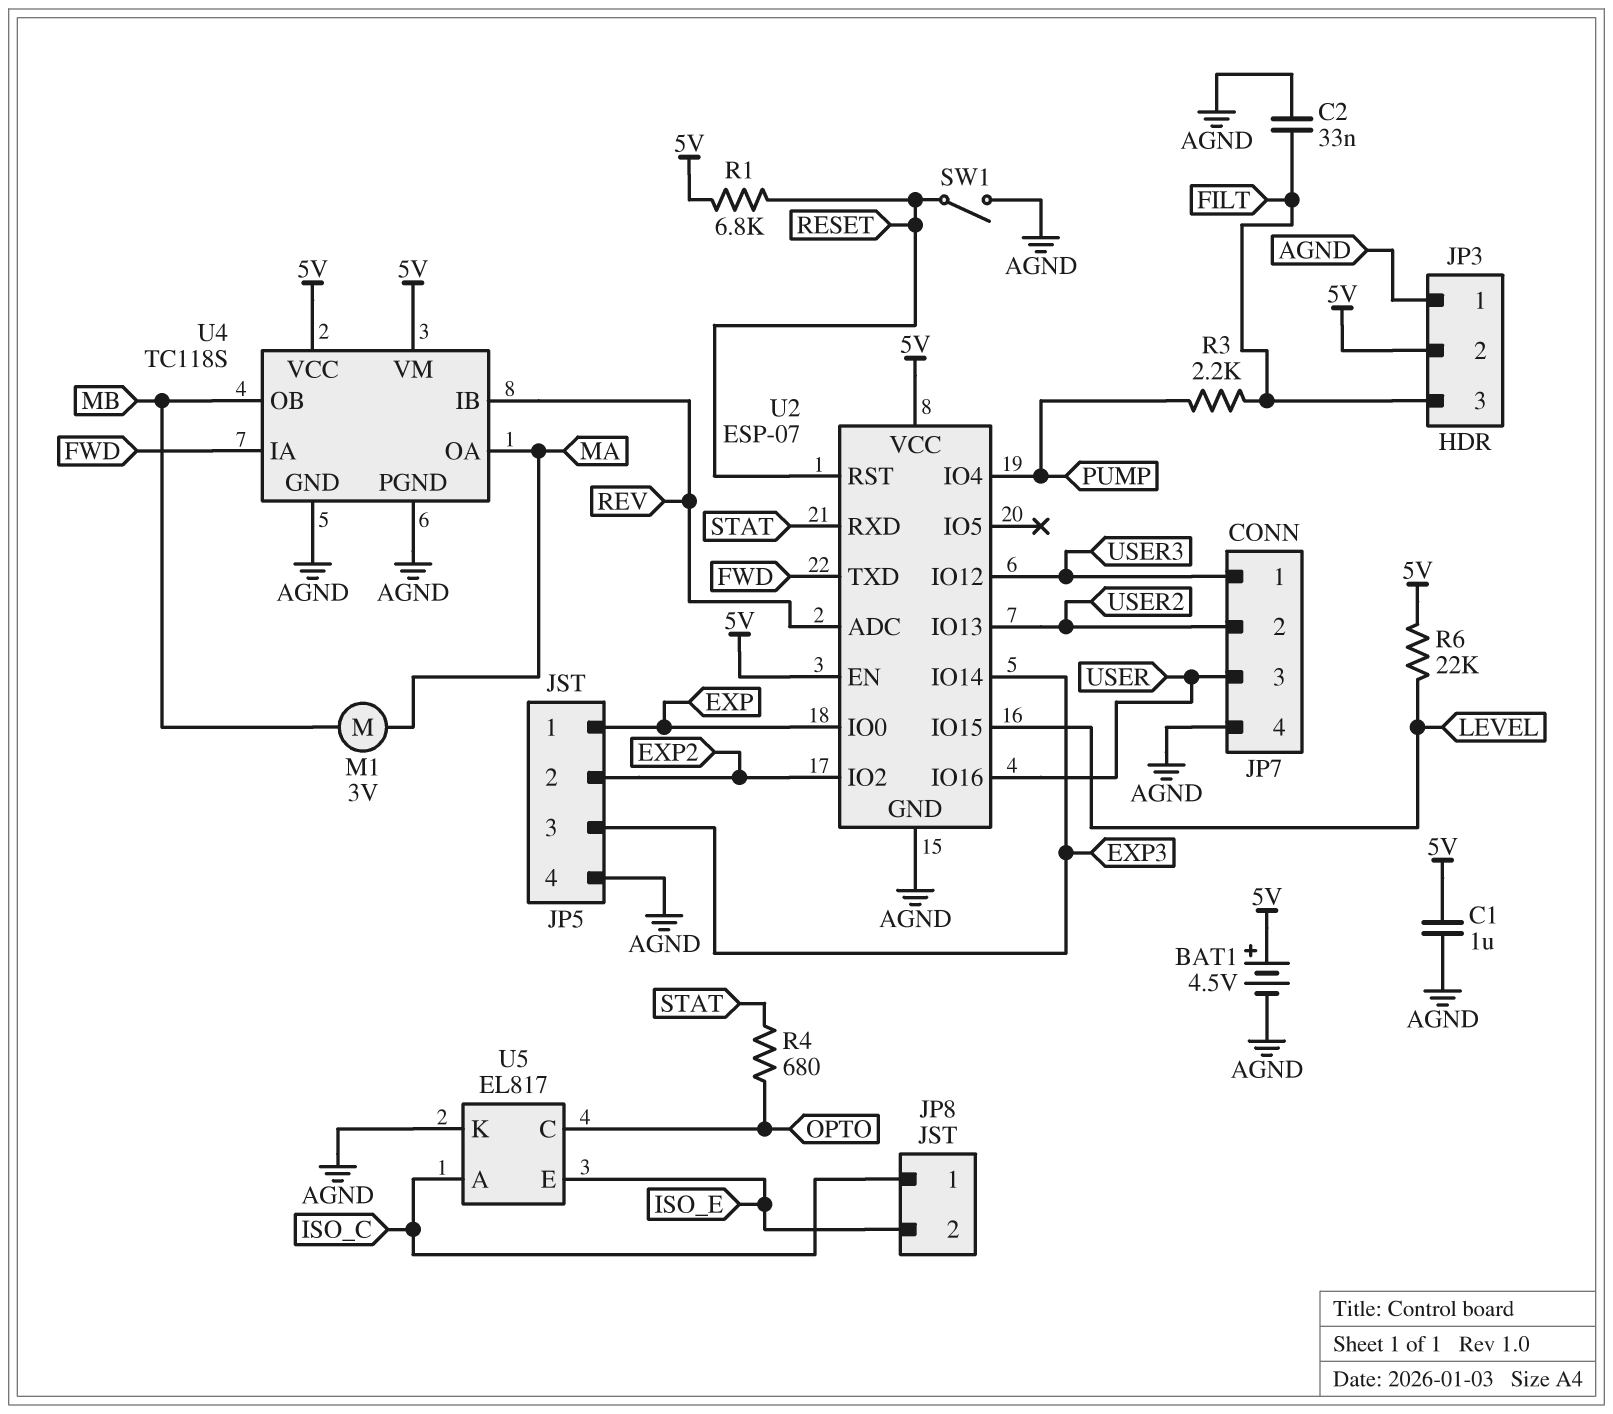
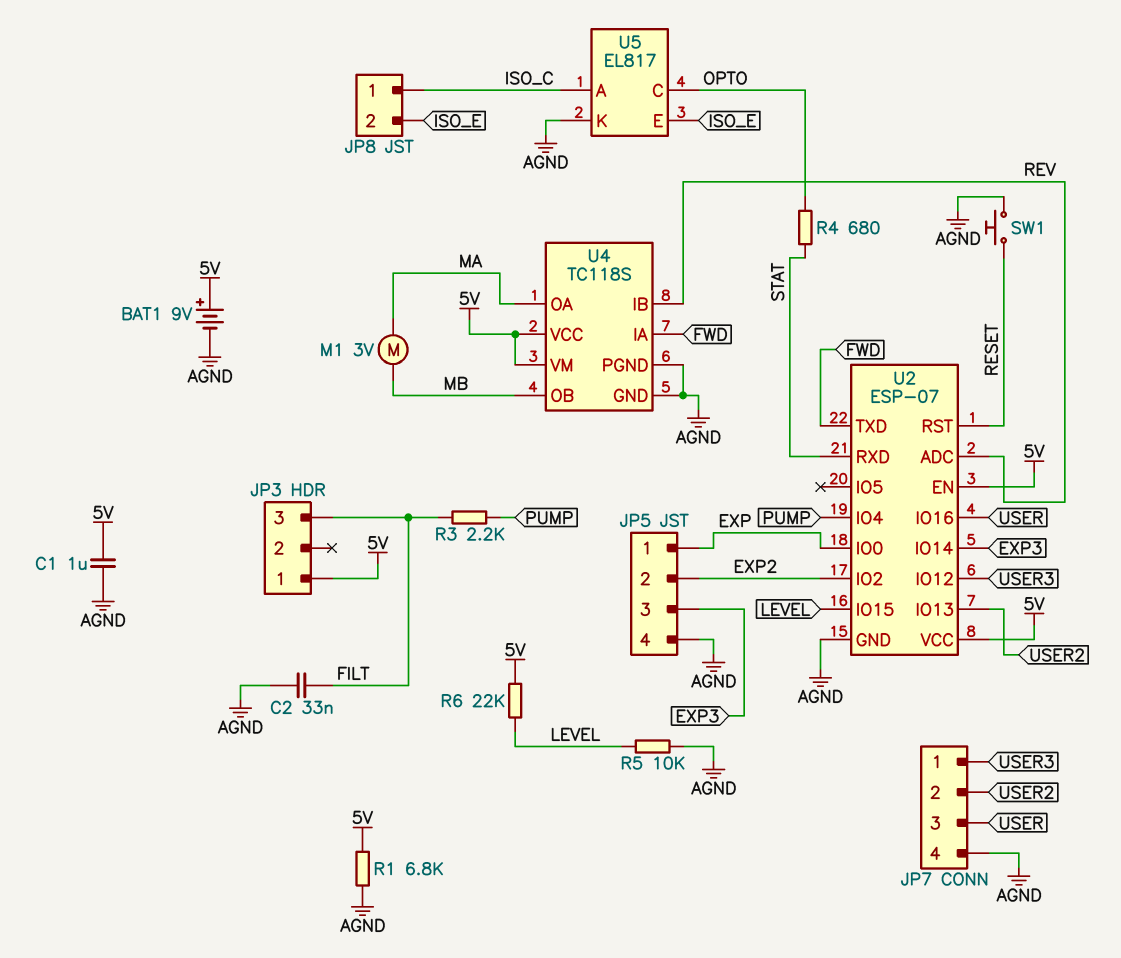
BAT1: 4.5V (plus 5V, minus AGND) -> 9V (plus 5V, minus AGND)
JP3 pin 1: AGND -> 5V
JP3 pin 2: 5V -> none
R1: 6.8k (5V, RESET) -> 6.8k (5V, AGND)
R5: none -> 10k (AGND, LEVEL)
SW1: switch (AGND, RESET) -> button (AGND, RESET)

